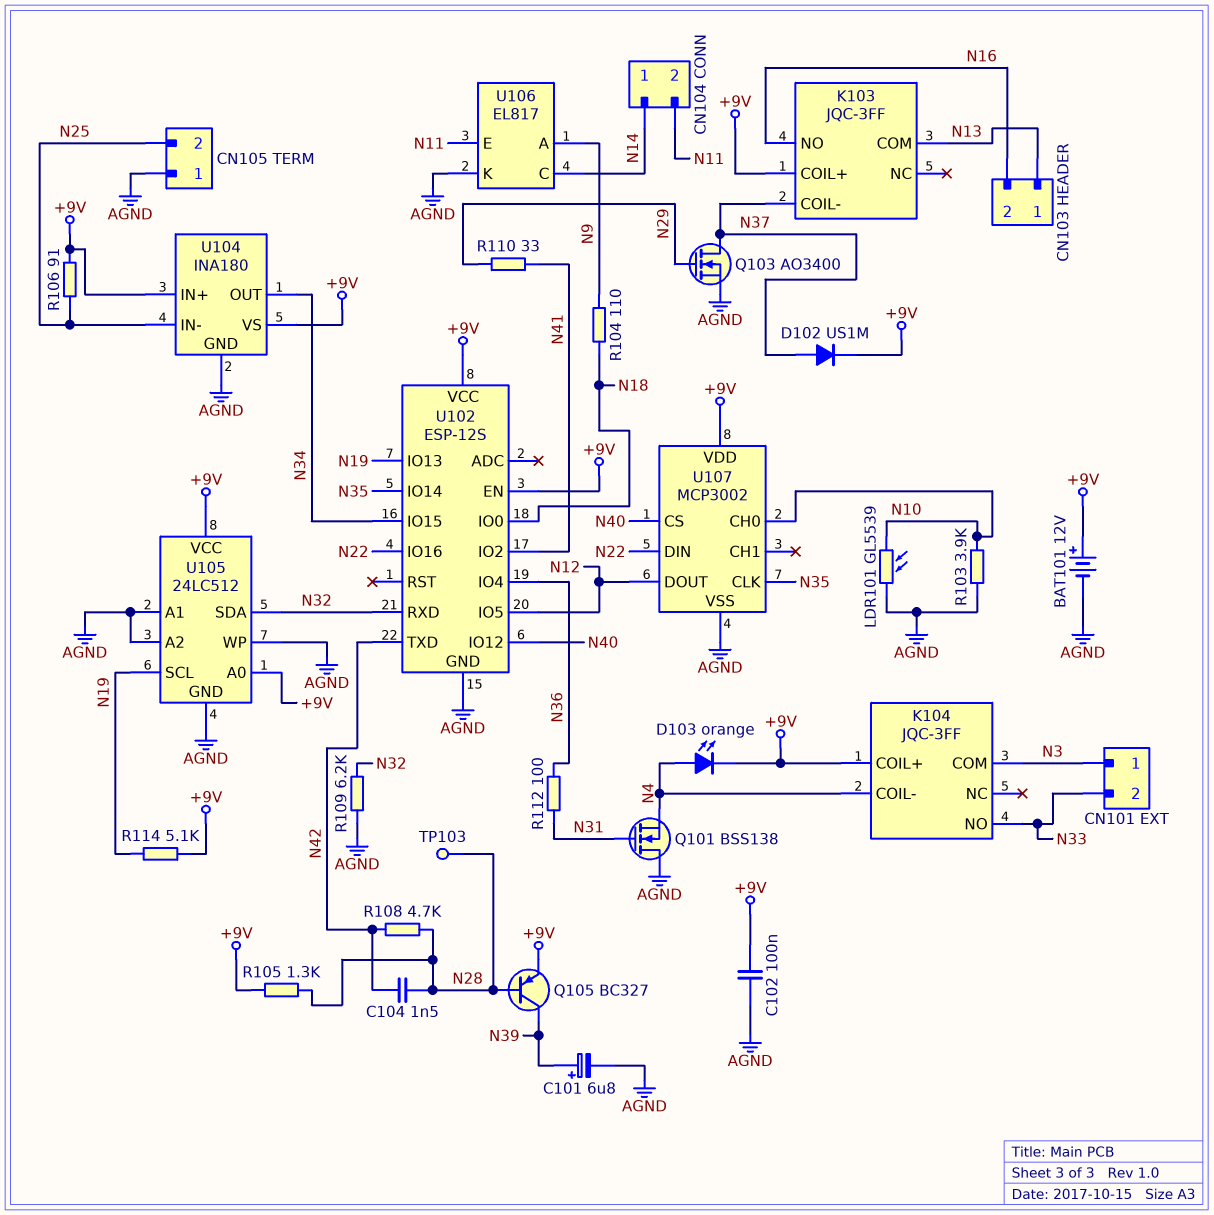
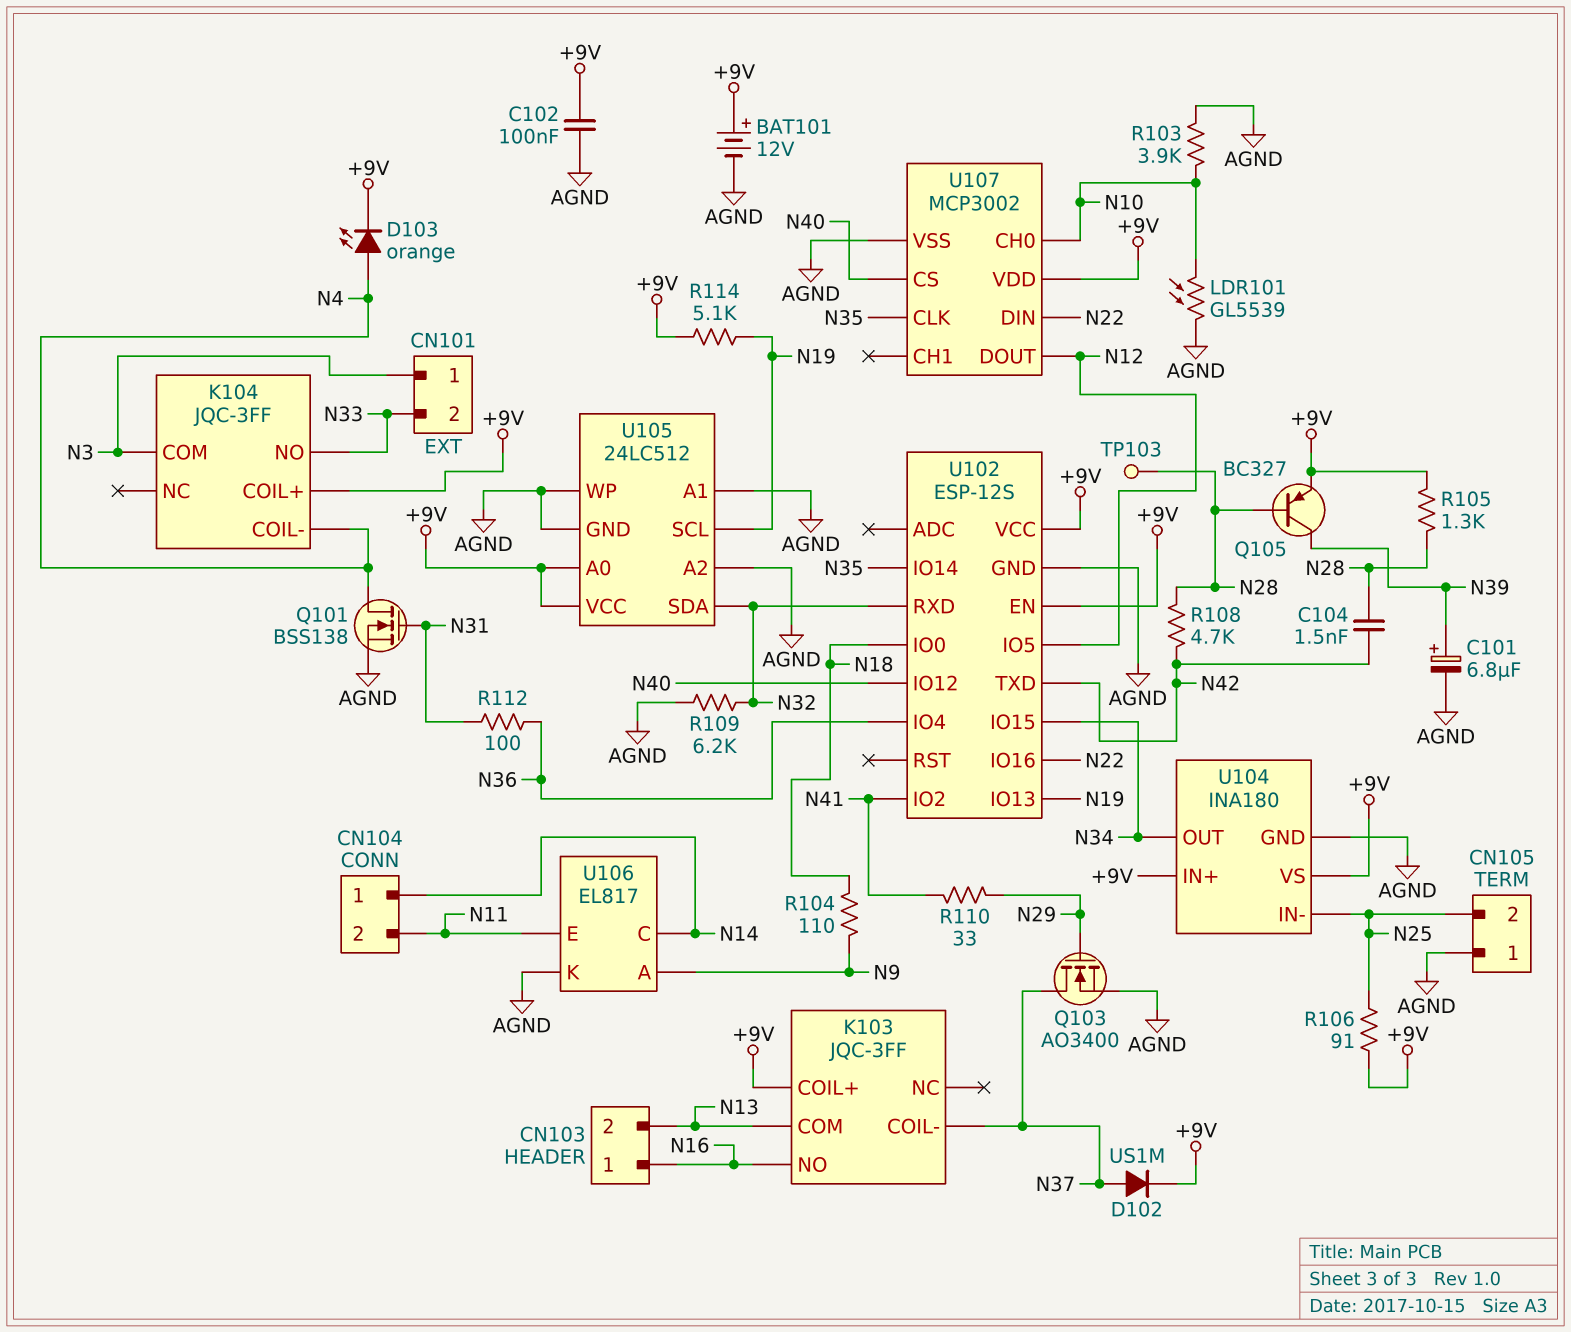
CN103 pin 1: N13 -> N16
CN103 pin 2: N16 -> N13
Q101: NMOS BSS138 (G N31, D AGND, S N4) -> NMOS BSS138 (G N31, D N4, S AGND)

